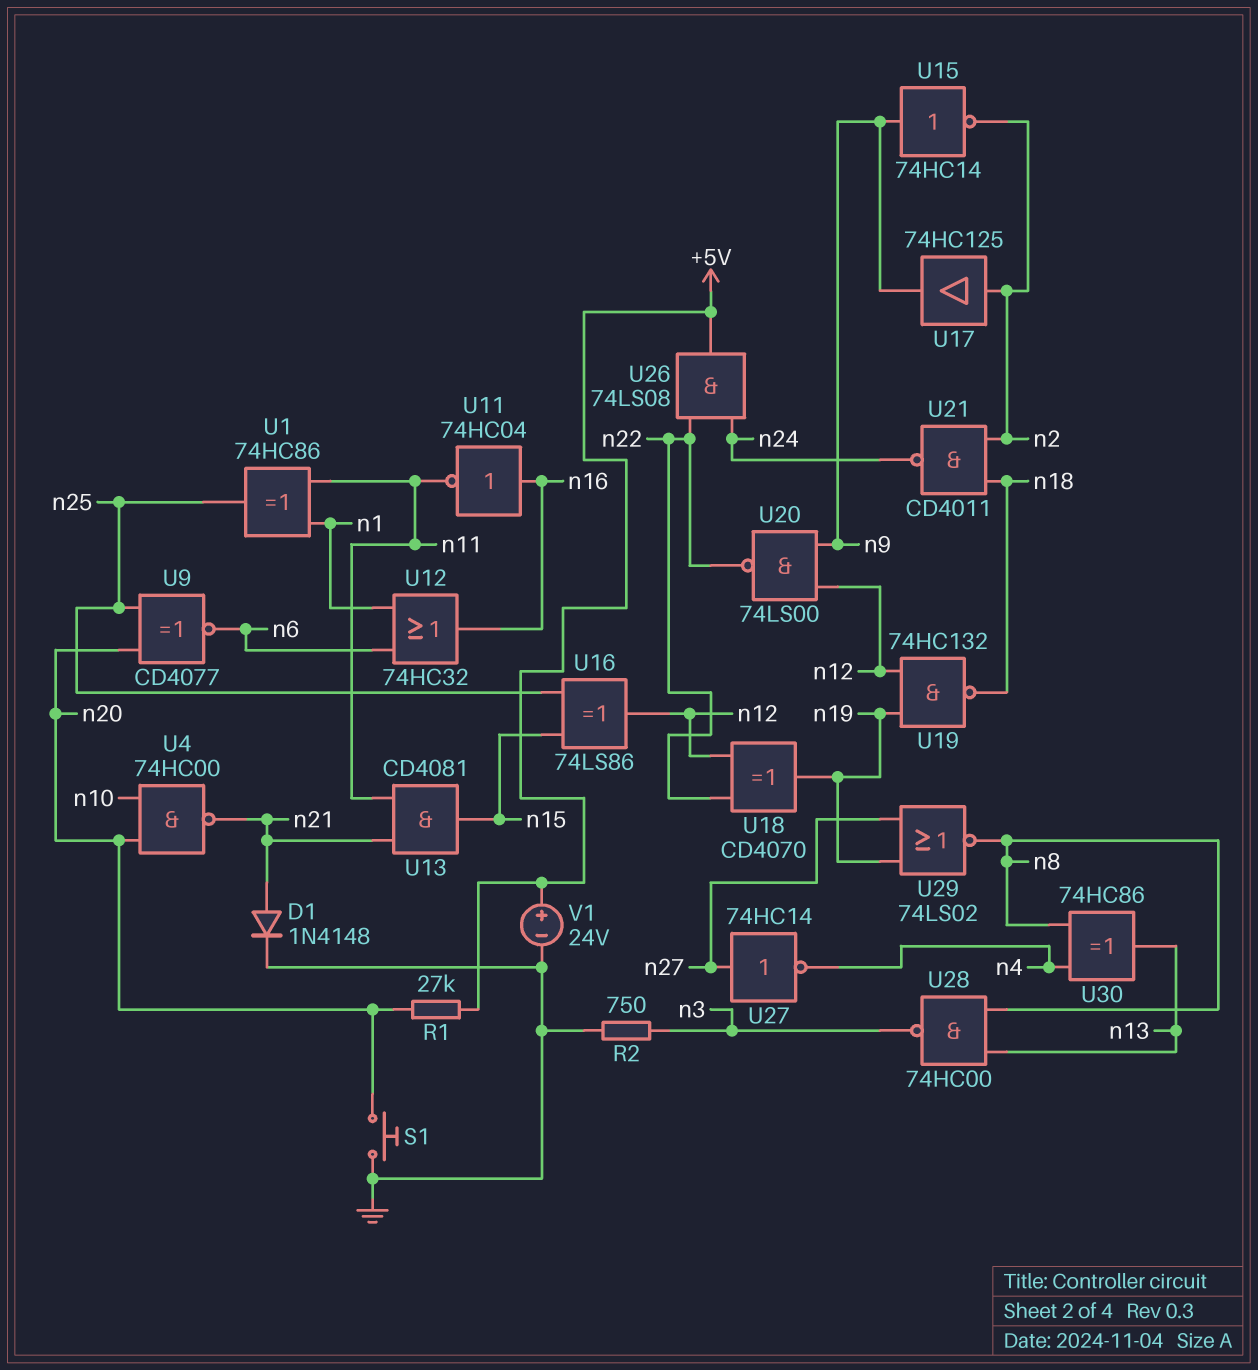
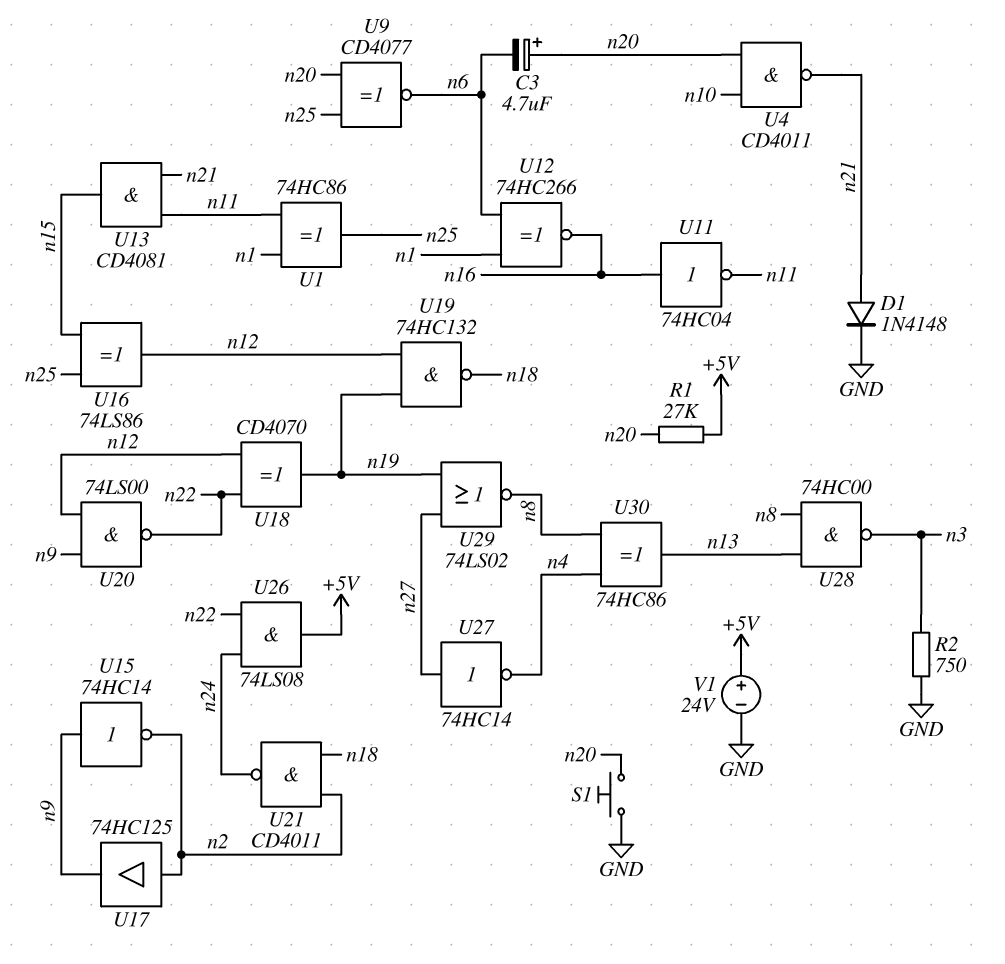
C3: none -> 4.7uF (plus n20, minus n6)
U4: NAND 74HC00 (in n10, in n20, out n21) -> NAND CD4011 (in n10, in n20, out n21)
U12: OR 74HC32 (in n1, in n6, out n16) -> XNOR 74HC266 (in n1, in n6, out n16)

